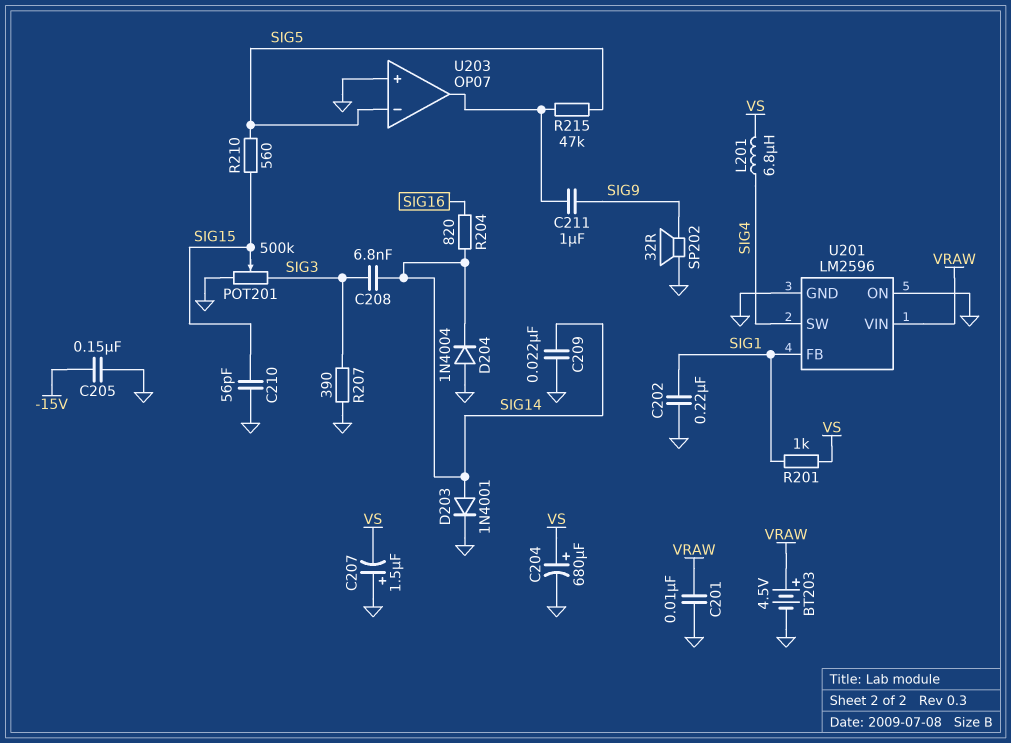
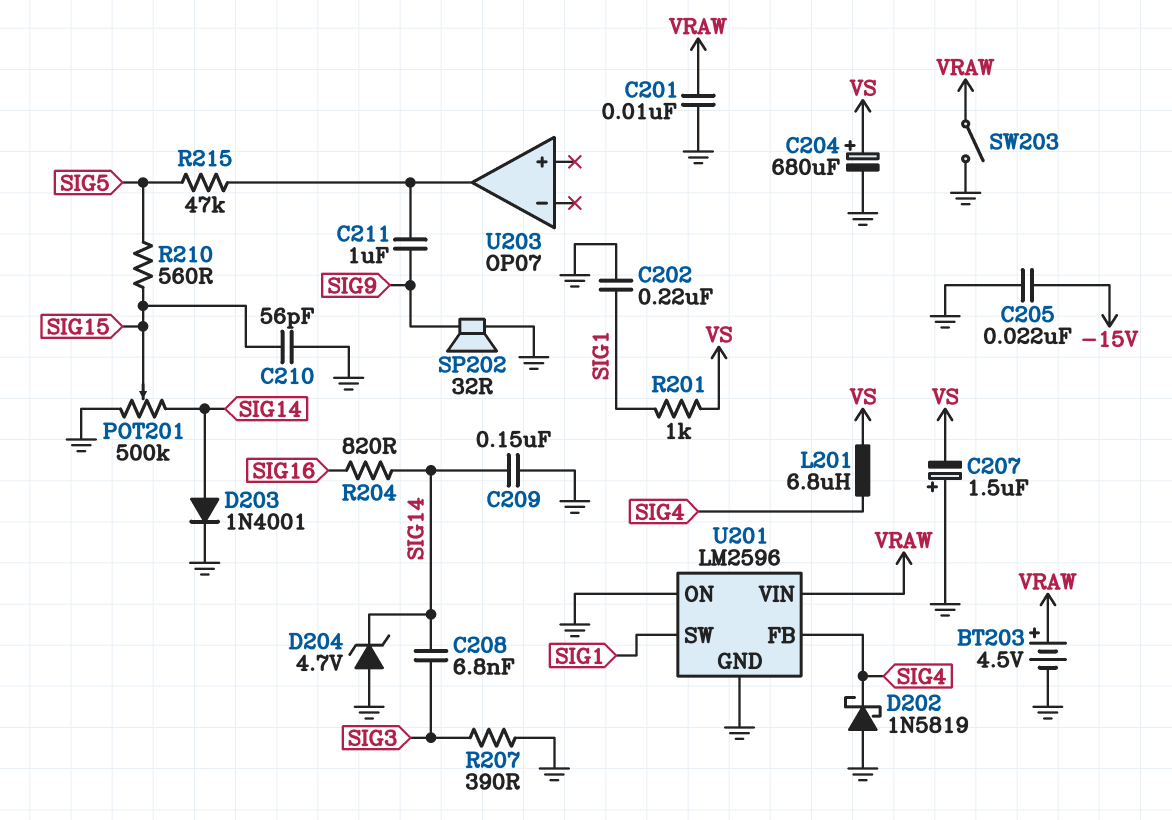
C205: 150nF (-15V, GND) -> 22nF (-15V, GND)
C209: 22nF (GND, SIG14) -> 150nF (GND, SIG14)
D202: none -> schottky 1N5819 (A GND, K SIG4)
D204: diode 1N4004 (A GND, K SIG14) -> zener 4.7V (A GND, K SIG14)
POT201: 500k (GND, SIG3, wiper SIG15) -> 500k (GND, SIG14, wiper SIG15)
SW203: none -> switch (GND, VRAW)
U201 pin FB: SIG1 -> SIG4
U201 pin SW: SIG4 -> SIG1
U203 pin in+: GND -> none
U203 pin in-: SIG5 -> none

